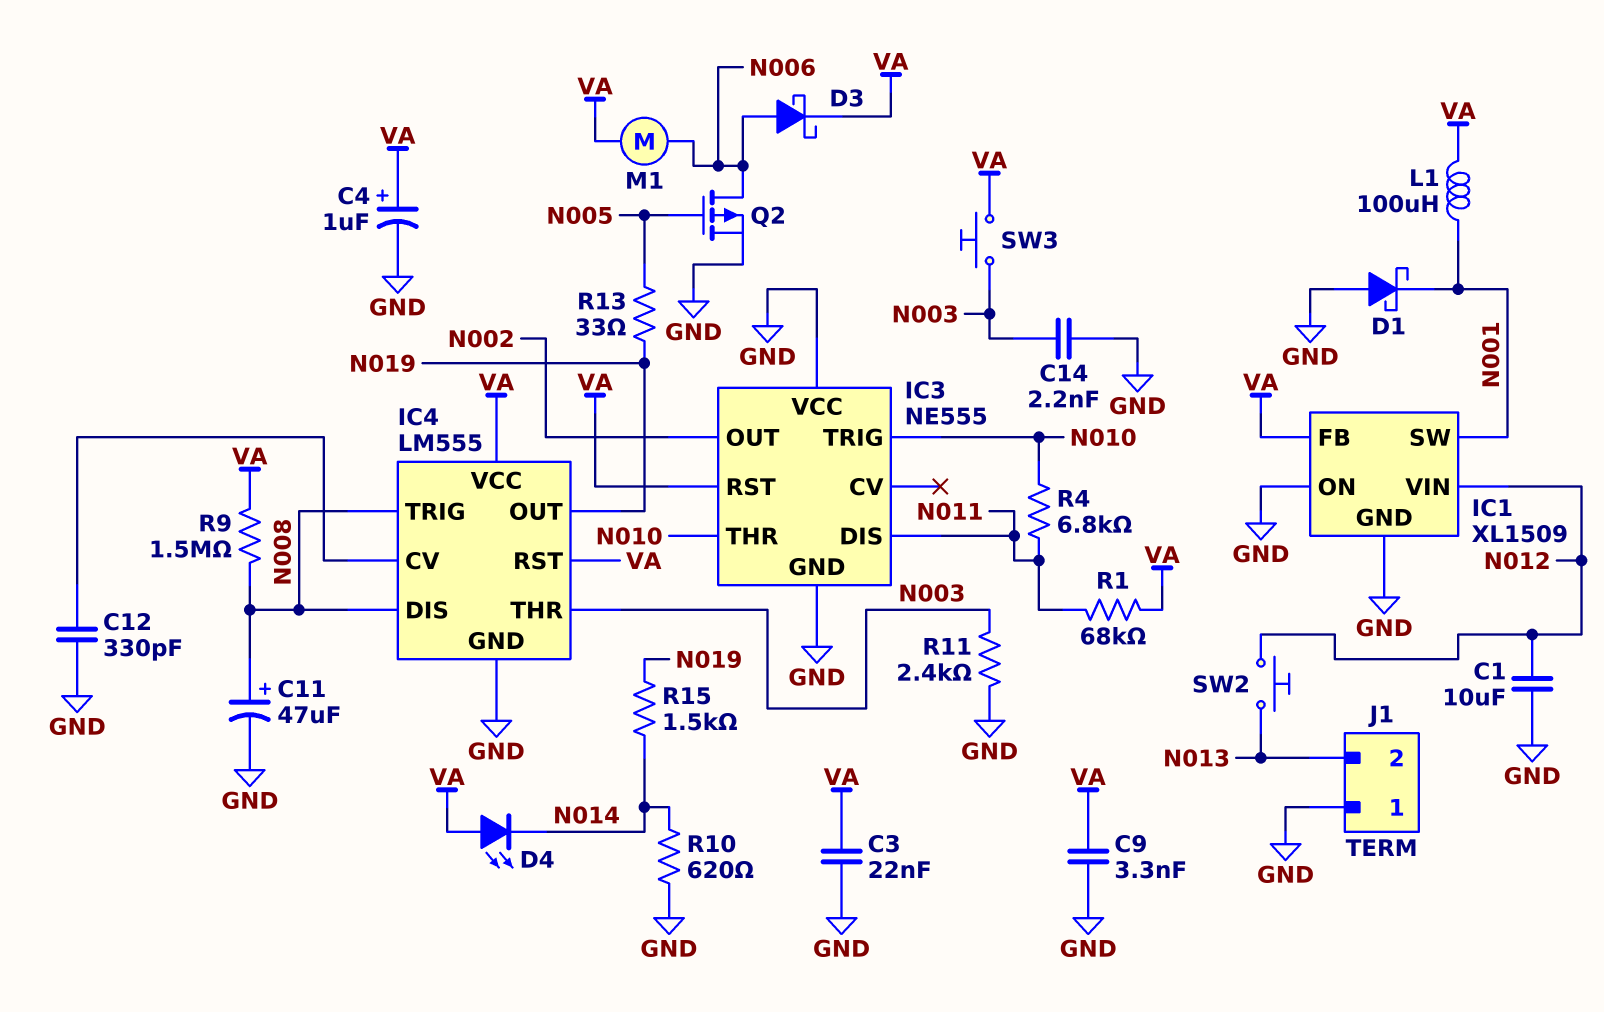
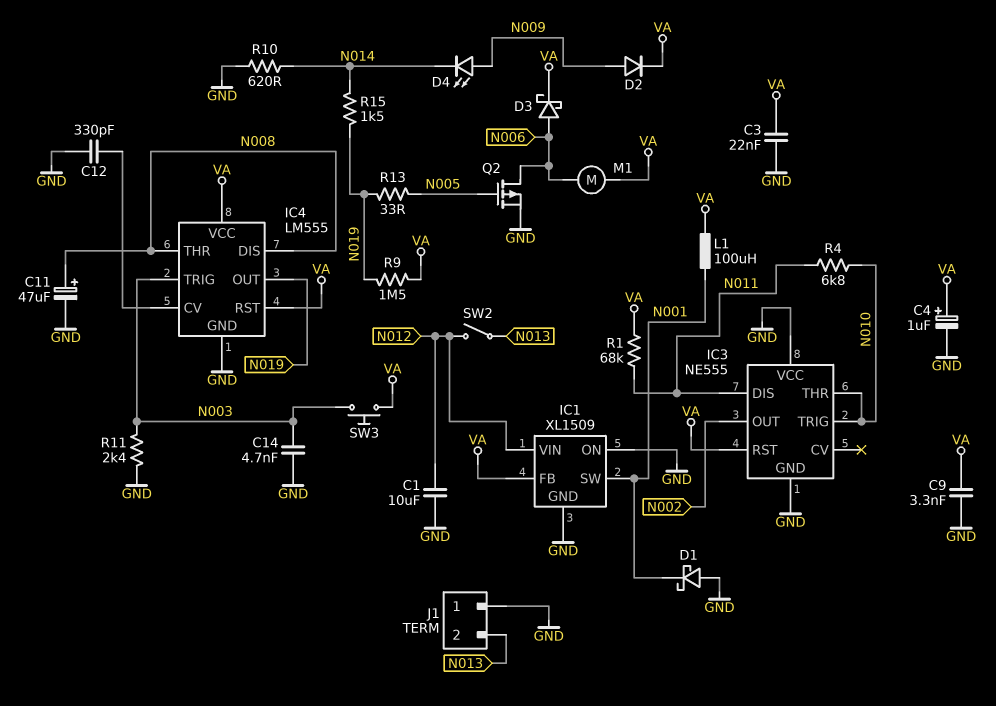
C14: 2.2nF (GND, N003) -> 4.7nF (GND, N003)
D2: none -> diode (A N009, K VA)
D4: LED (A VA, K N014) -> LED (A N009, K N014)
IC4 pin THR: N003 -> N008
IC4 pin TRIG: N008 -> N003
R9: 1.5M (N008, VA) -> 1.5M (N019, VA)
SW2: button (N012, N013) -> switch (N012, N013)

